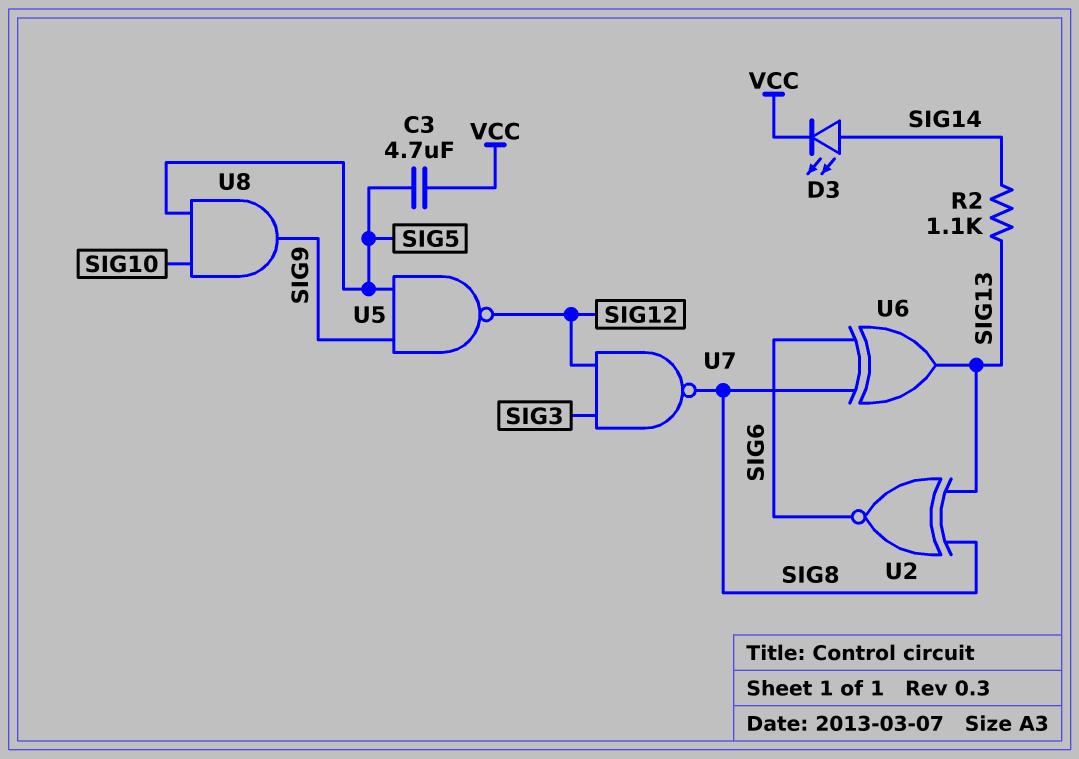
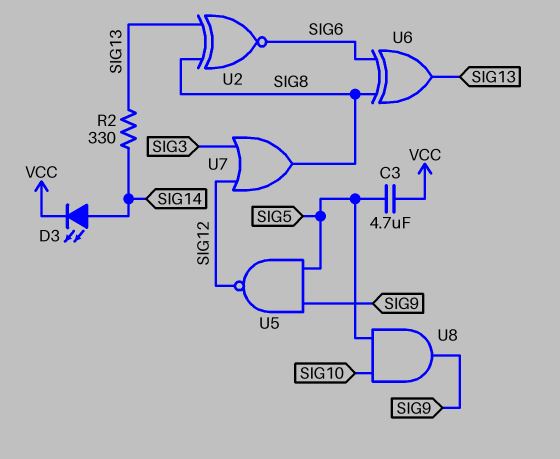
R2: 1.1k (SIG13, SIG14) -> 330 (SIG13, SIG14)
U7: NAND (in SIG3, in SIG12, out SIG8) -> OR (in SIG3, in SIG12, out SIG8)

